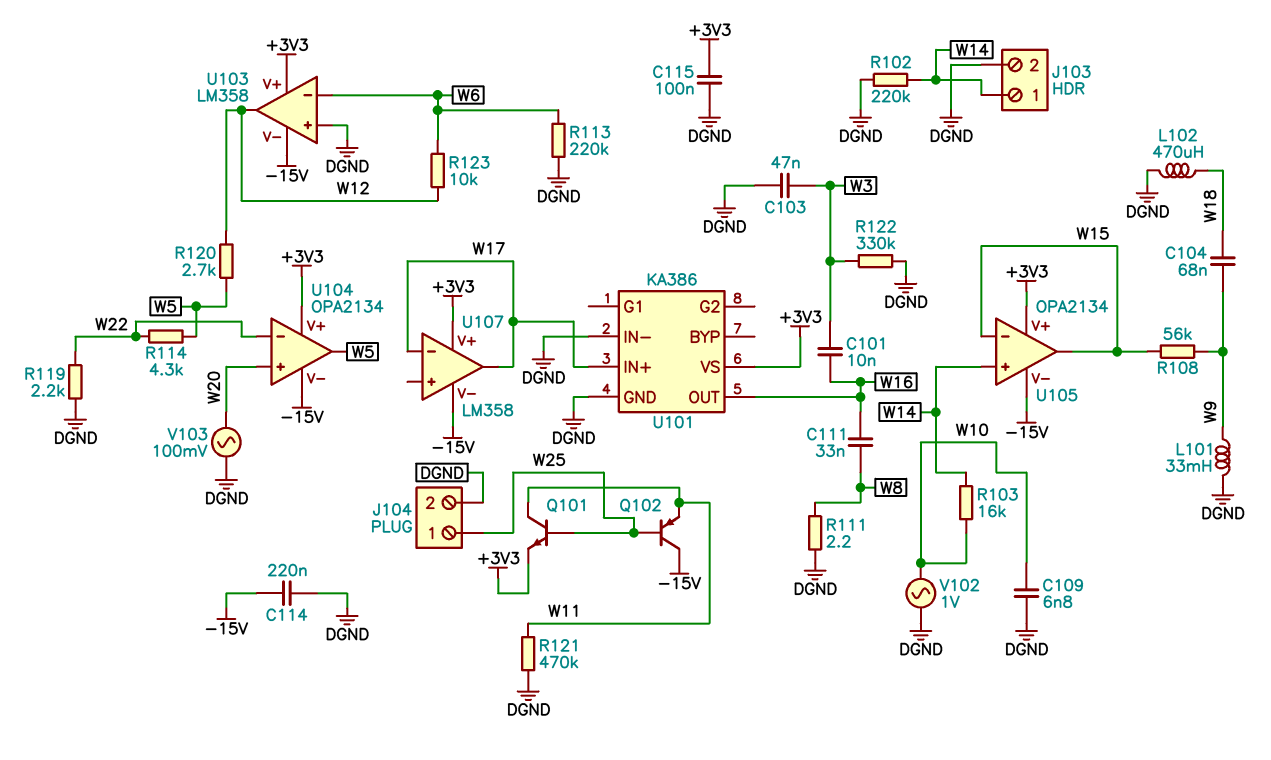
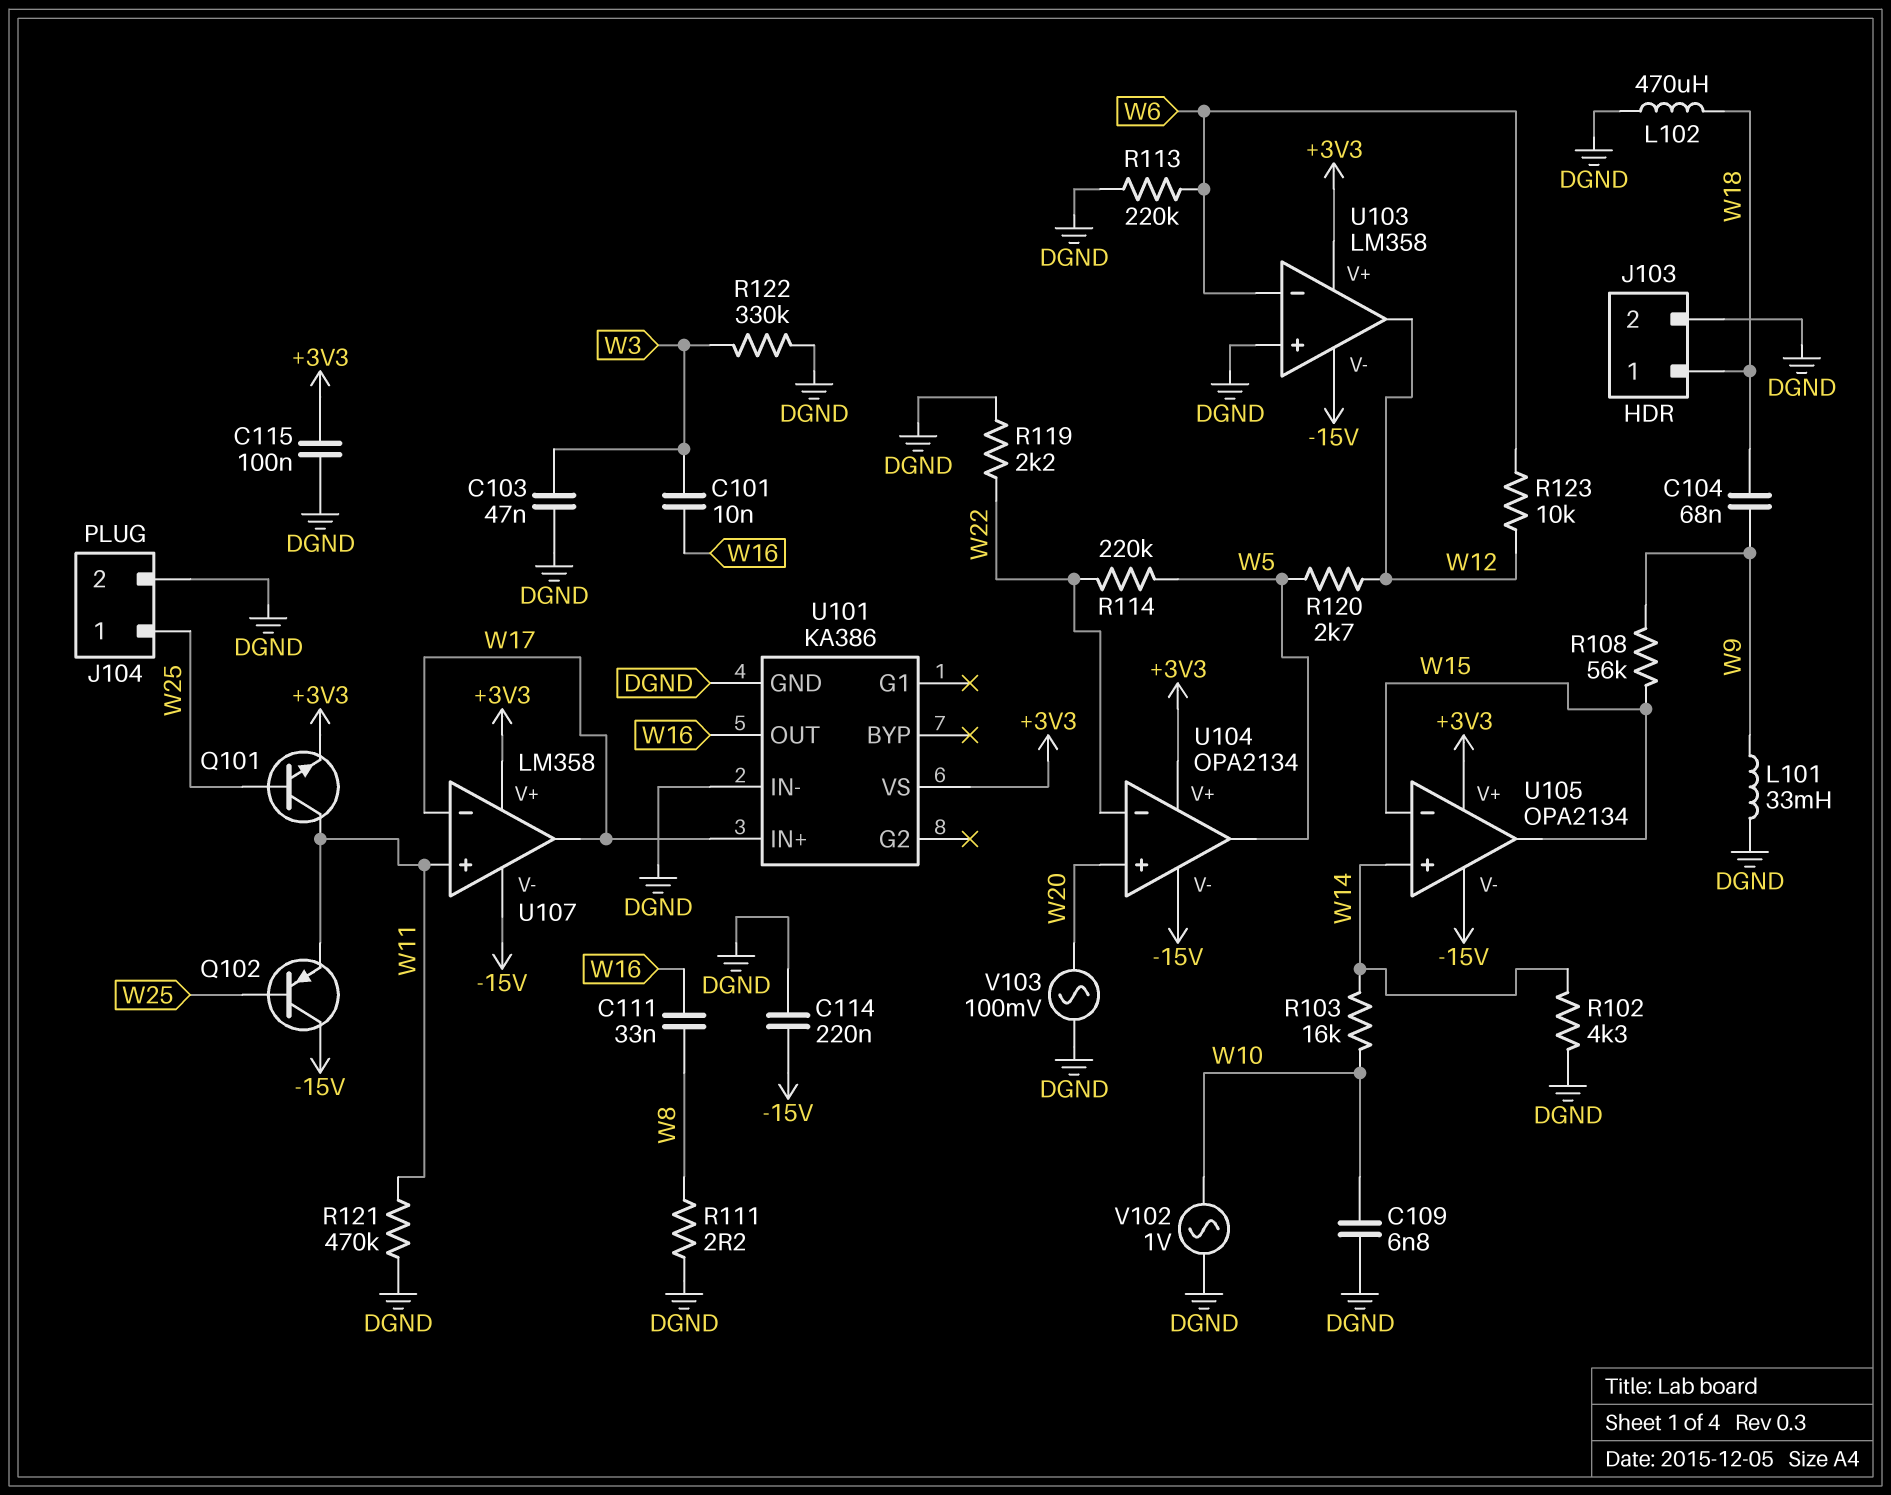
J103 pin 1: W14 -> W18
R102: 220k (DGND, W14) -> 4.3k (DGND, W14)
R114: 4.3k (W5, W22) -> 220k (W5, W22)
U107 pin in+: none -> W11

